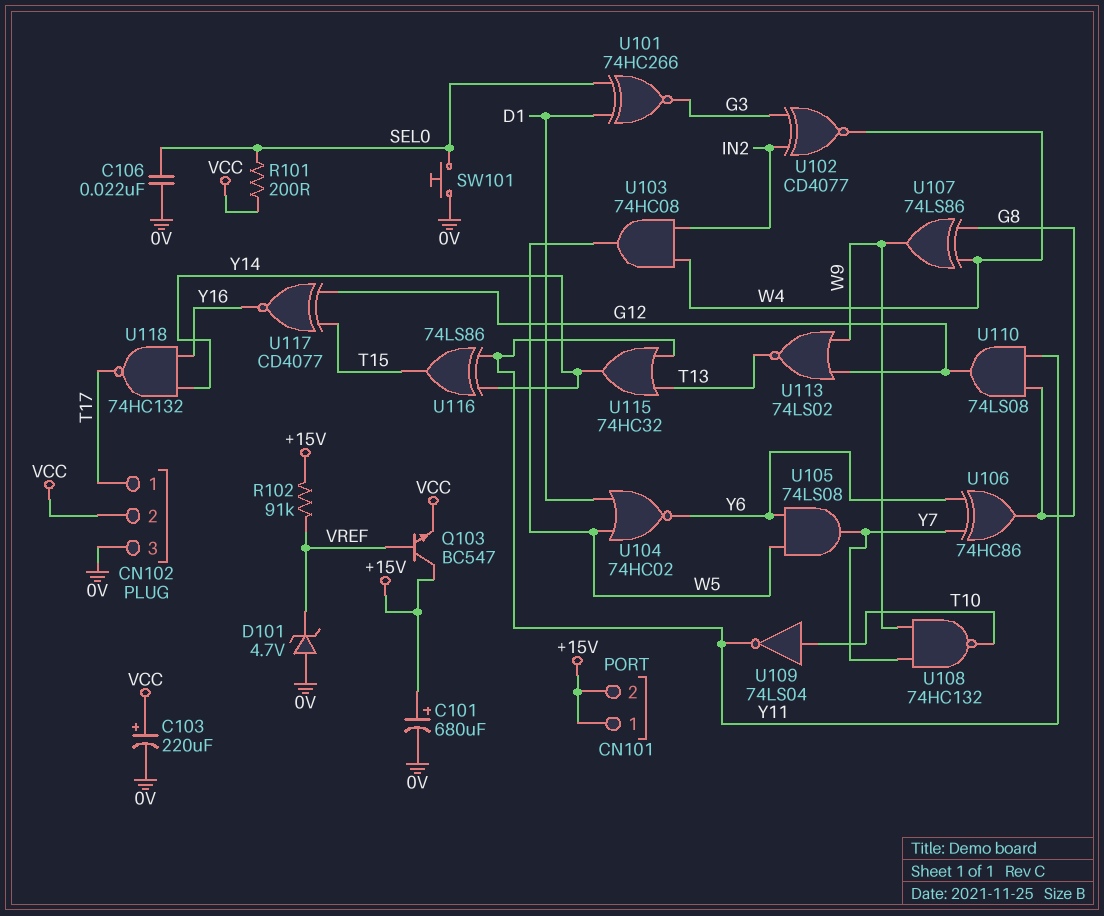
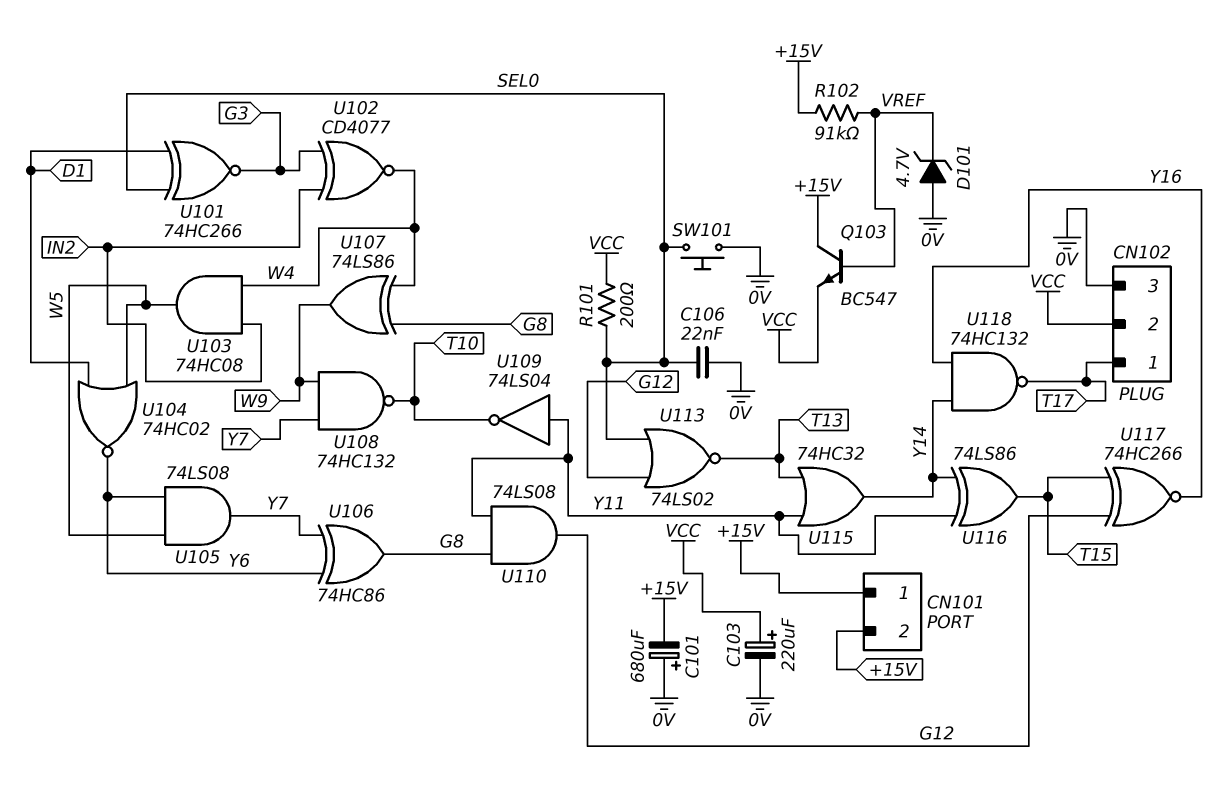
C101: 680uF (plus +15V, minus 0V) -> 680uF (plus 0V, minus +15V)
U109: NOT 74LS04 (in T10, out Y11) -> NOT 74LS04 (in Y11, out T10)
U113: NOR 74LS02 (in G12, in W9, out T13) -> NOR 74LS02 (in G12, in SEL0, out T13)
U117: XNOR CD4077 (in G12, in T15, out Y16) -> XNOR 74HC266 (in G12, in T15, out Y16)

